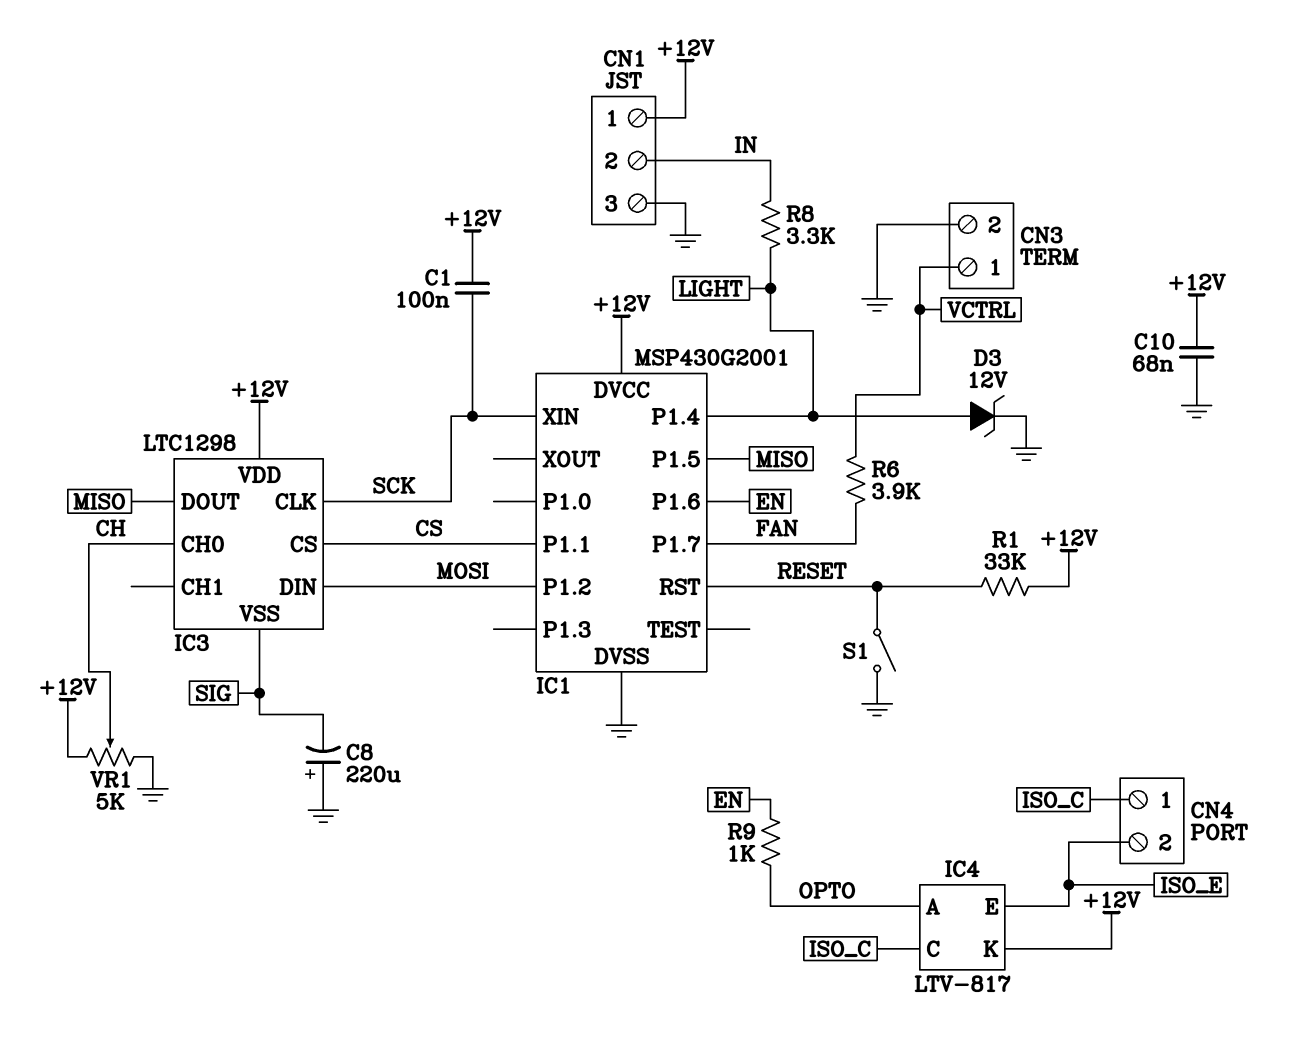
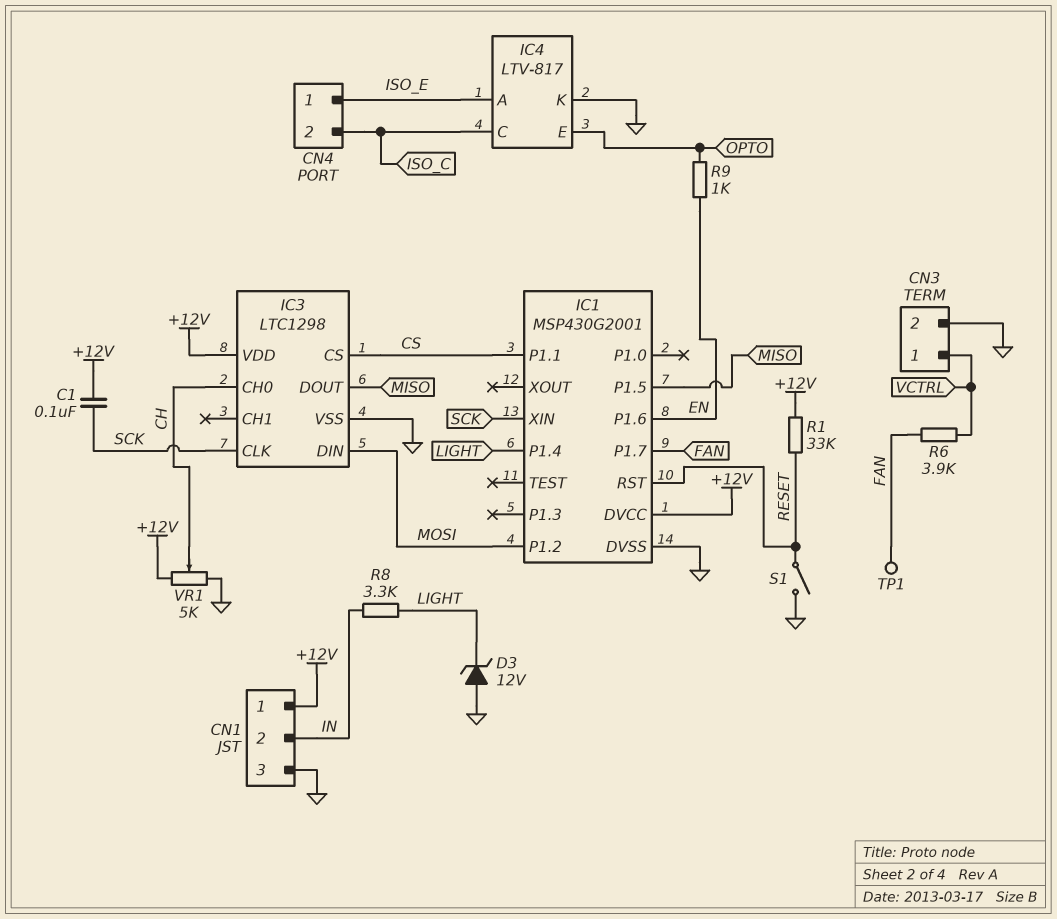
C8: 220uF (plus GND, minus SIG) -> none
C10: 68nF (+12V, GND) -> none
CN4 pin 1: ISO_C -> ISO_E
CN4 pin 2: ISO_E -> ISO_C
D3: zener 12V (A LIGHT, K GND) -> zener 12V (A GND, K LIGHT)
IC3 pin VSS: SIG -> GND
IC4 pin A: OPTO -> ISO_E
IC4 pin E: ISO_E -> OPTO
IC4 pin K: +12V -> GND
TP1: none -> test point (FAN)

